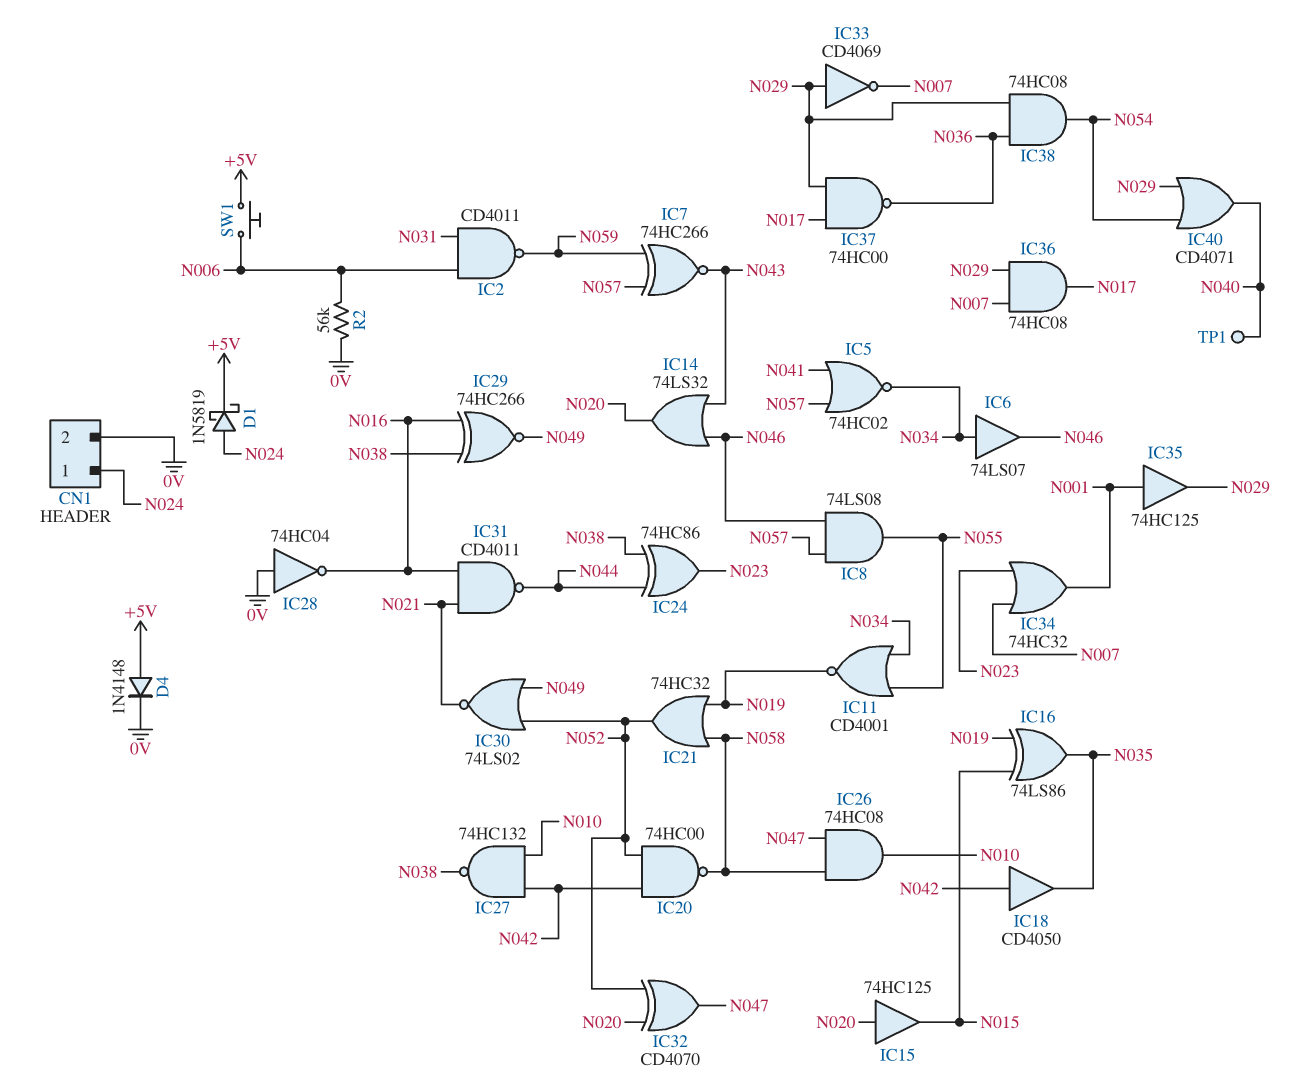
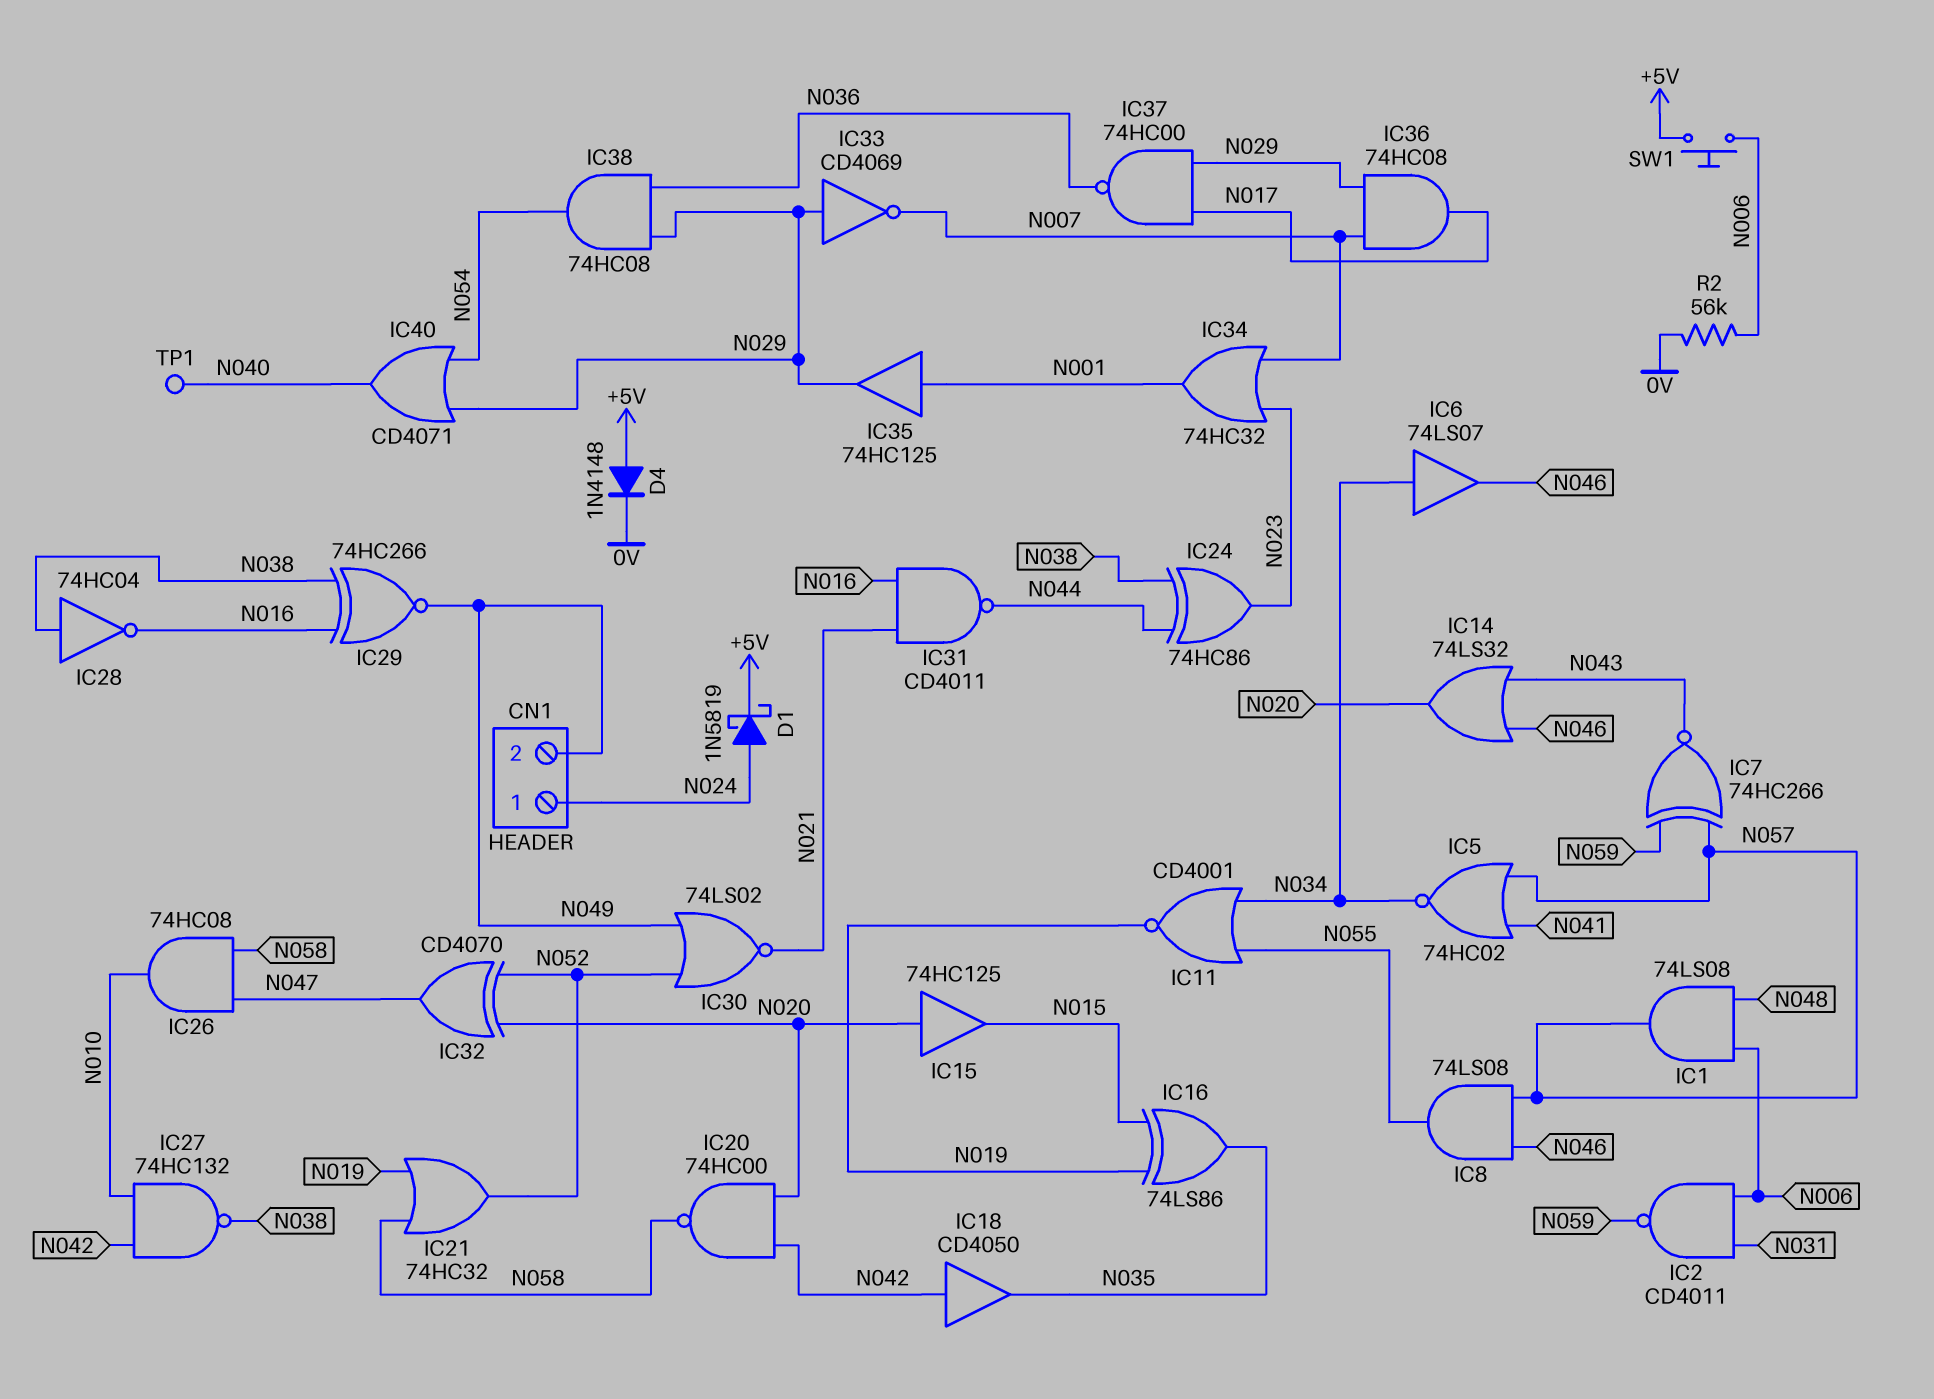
CN1 pin 2: 0V -> N049
IC1: none -> AND 74LS08 (in N006, in N048, out N057)
IC20: NAND 74HC00 (in N042, in N052, out N058) -> NAND 74HC00 (in N020, in N042, out N058)
IC28: NOT 74HC04 (in 0V, out N016) -> NOT 74HC04 (in N038, out N016)

